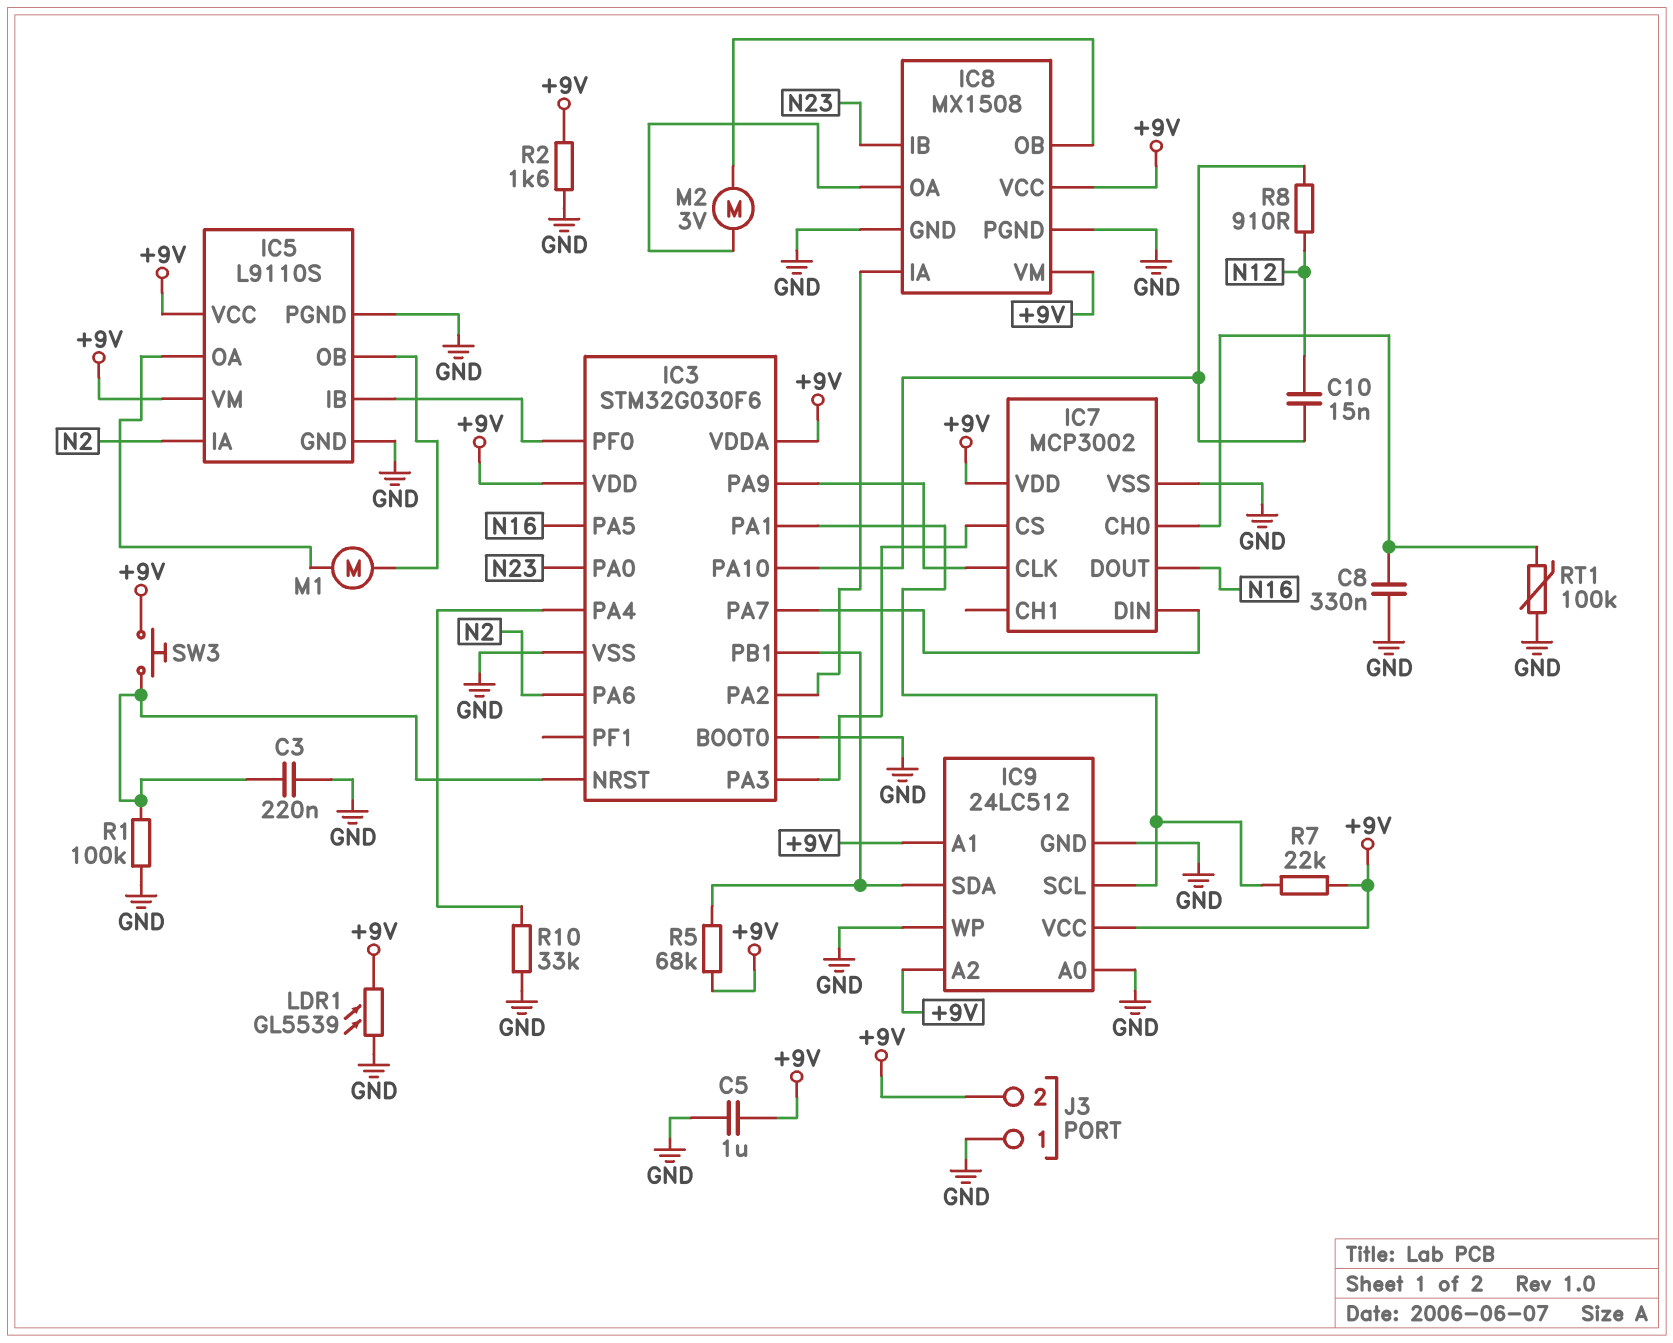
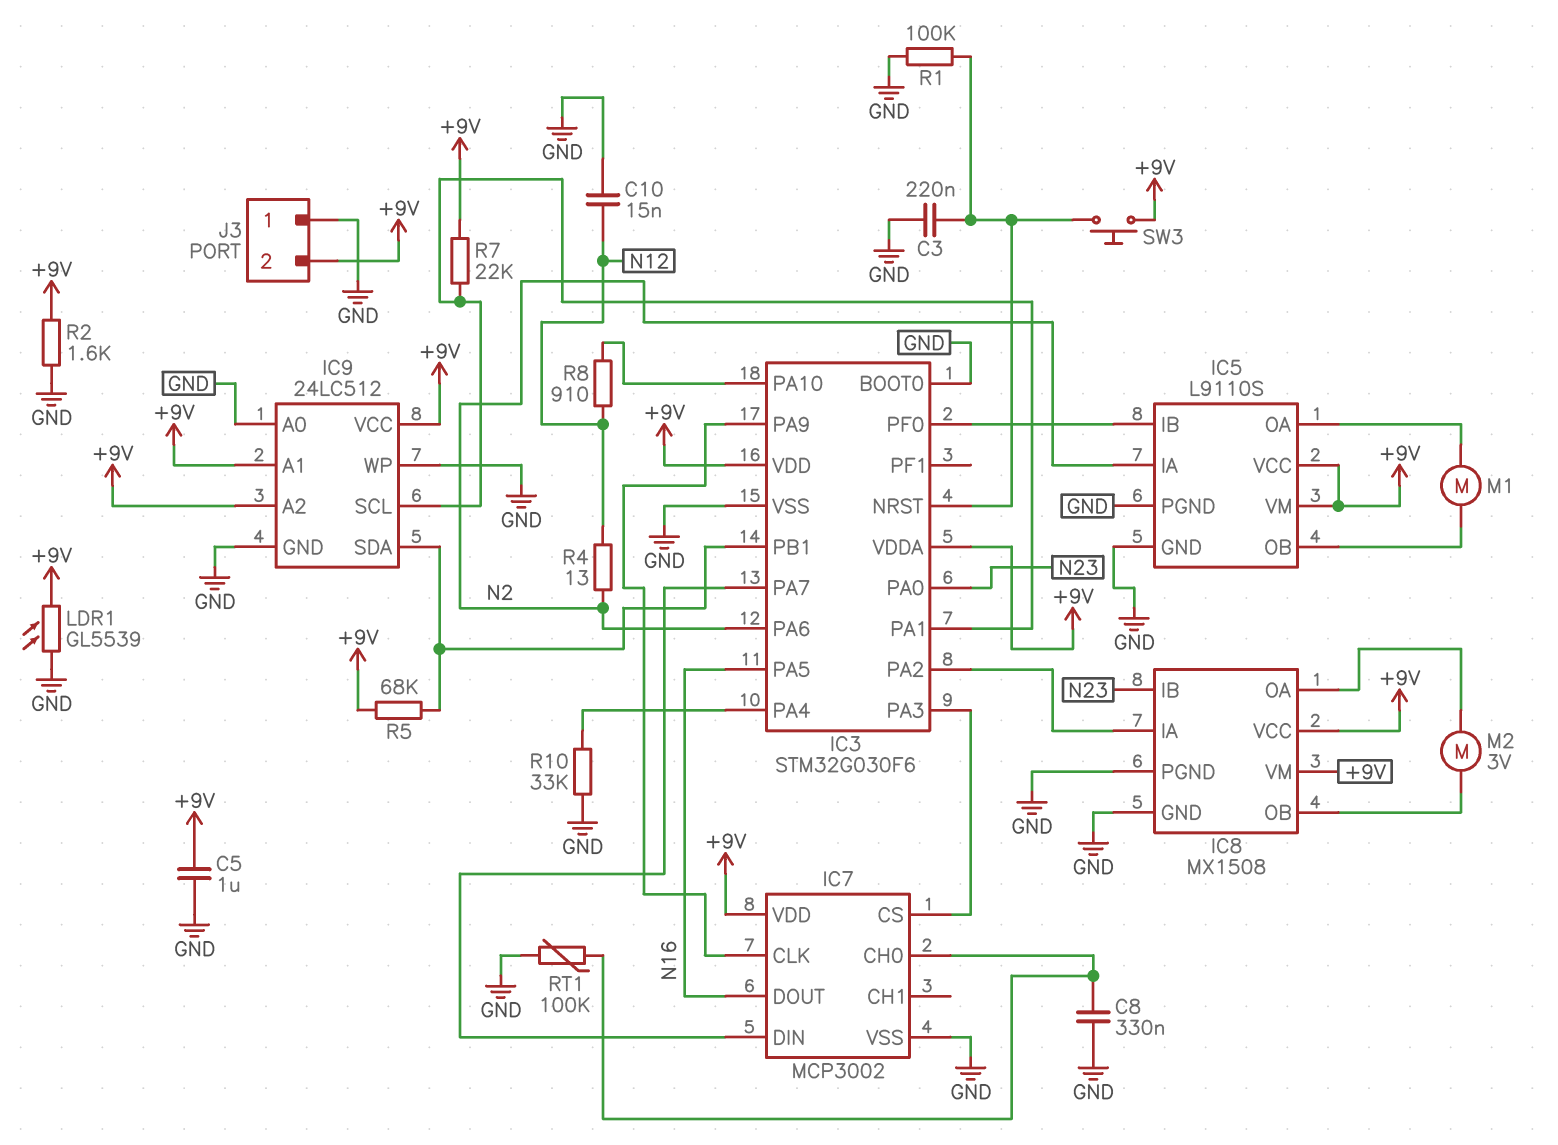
C10: 15nF (IC3/PA10, N12) -> 15nF (GND, N12)
R4: none -> 13 (N2, N12)

